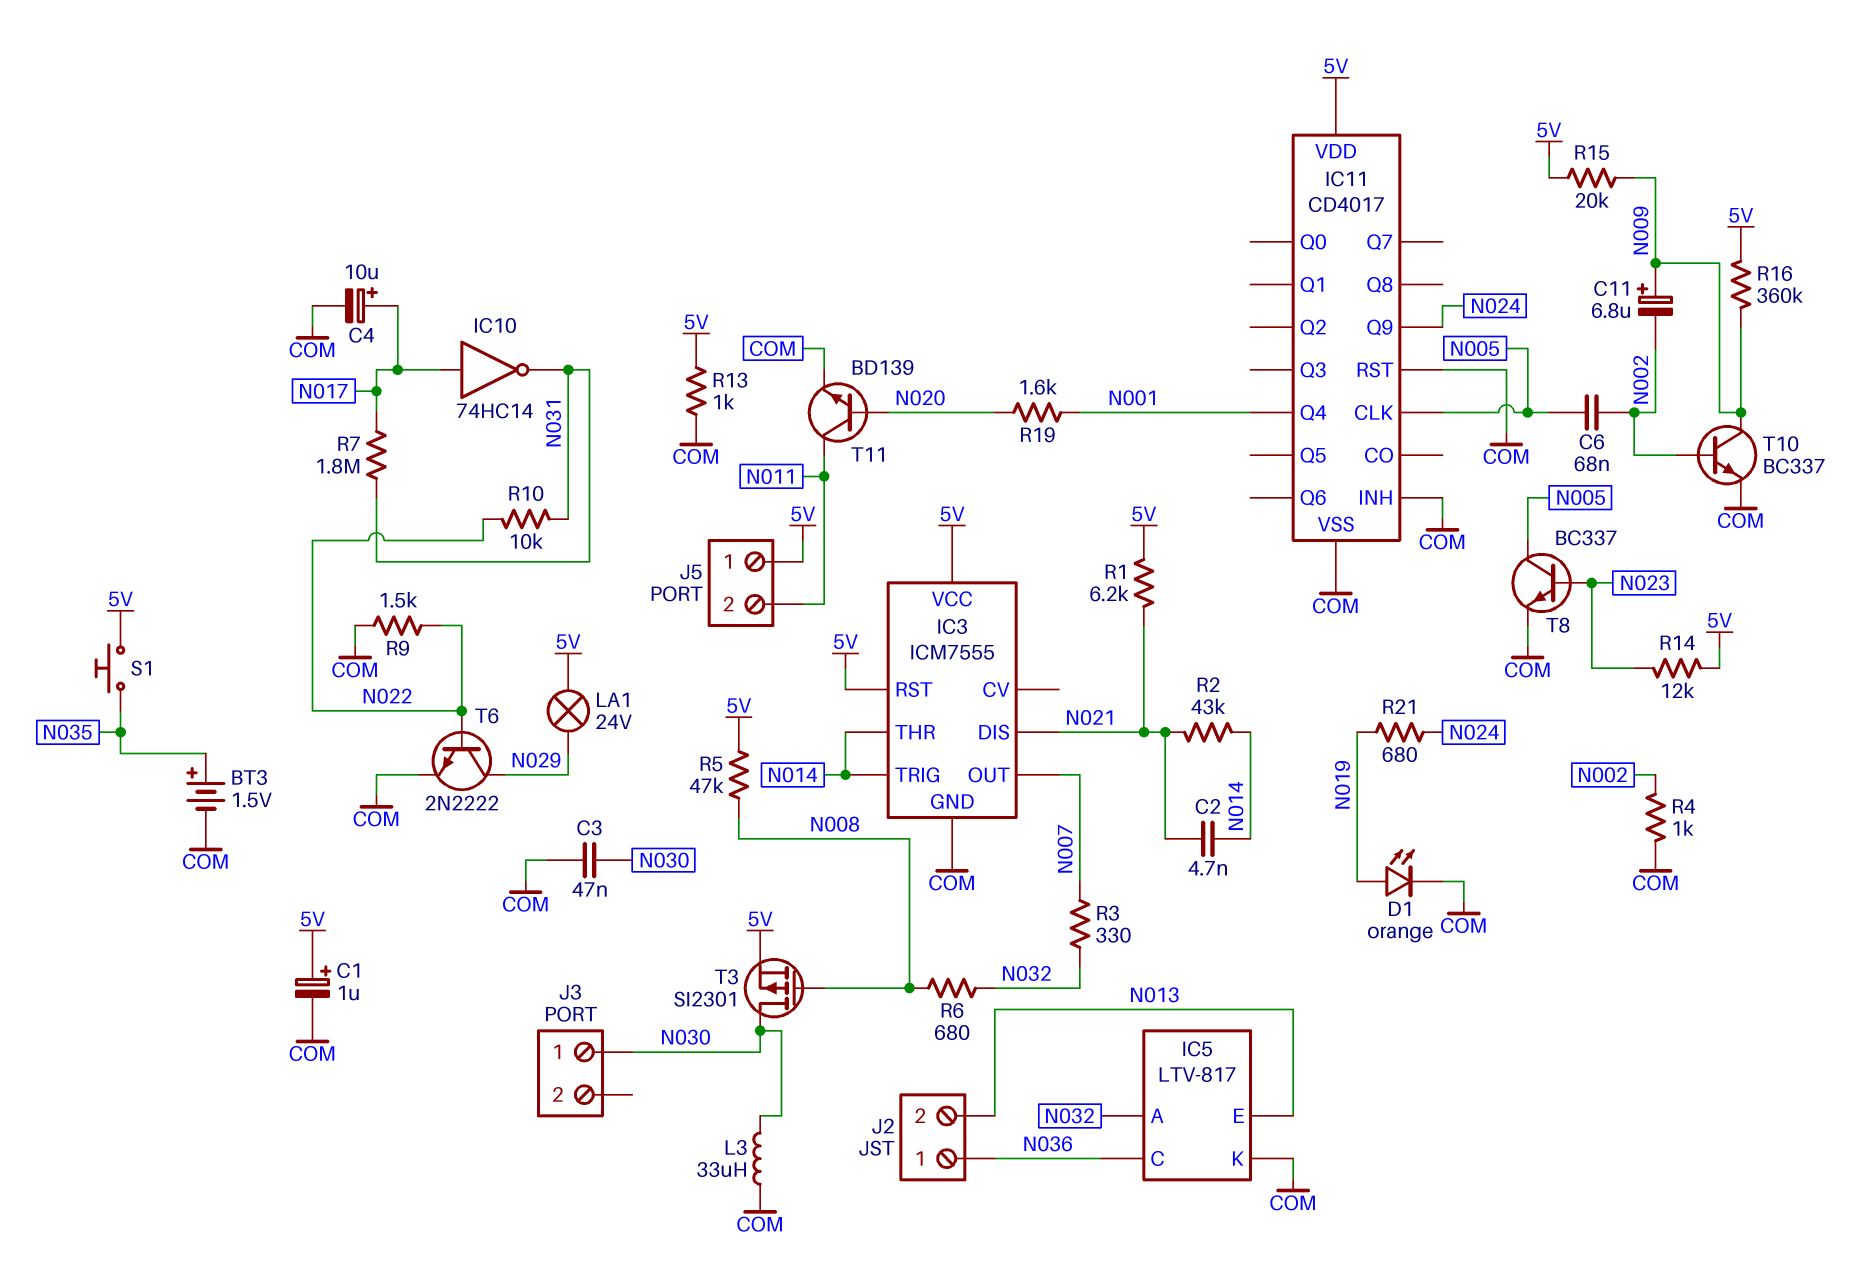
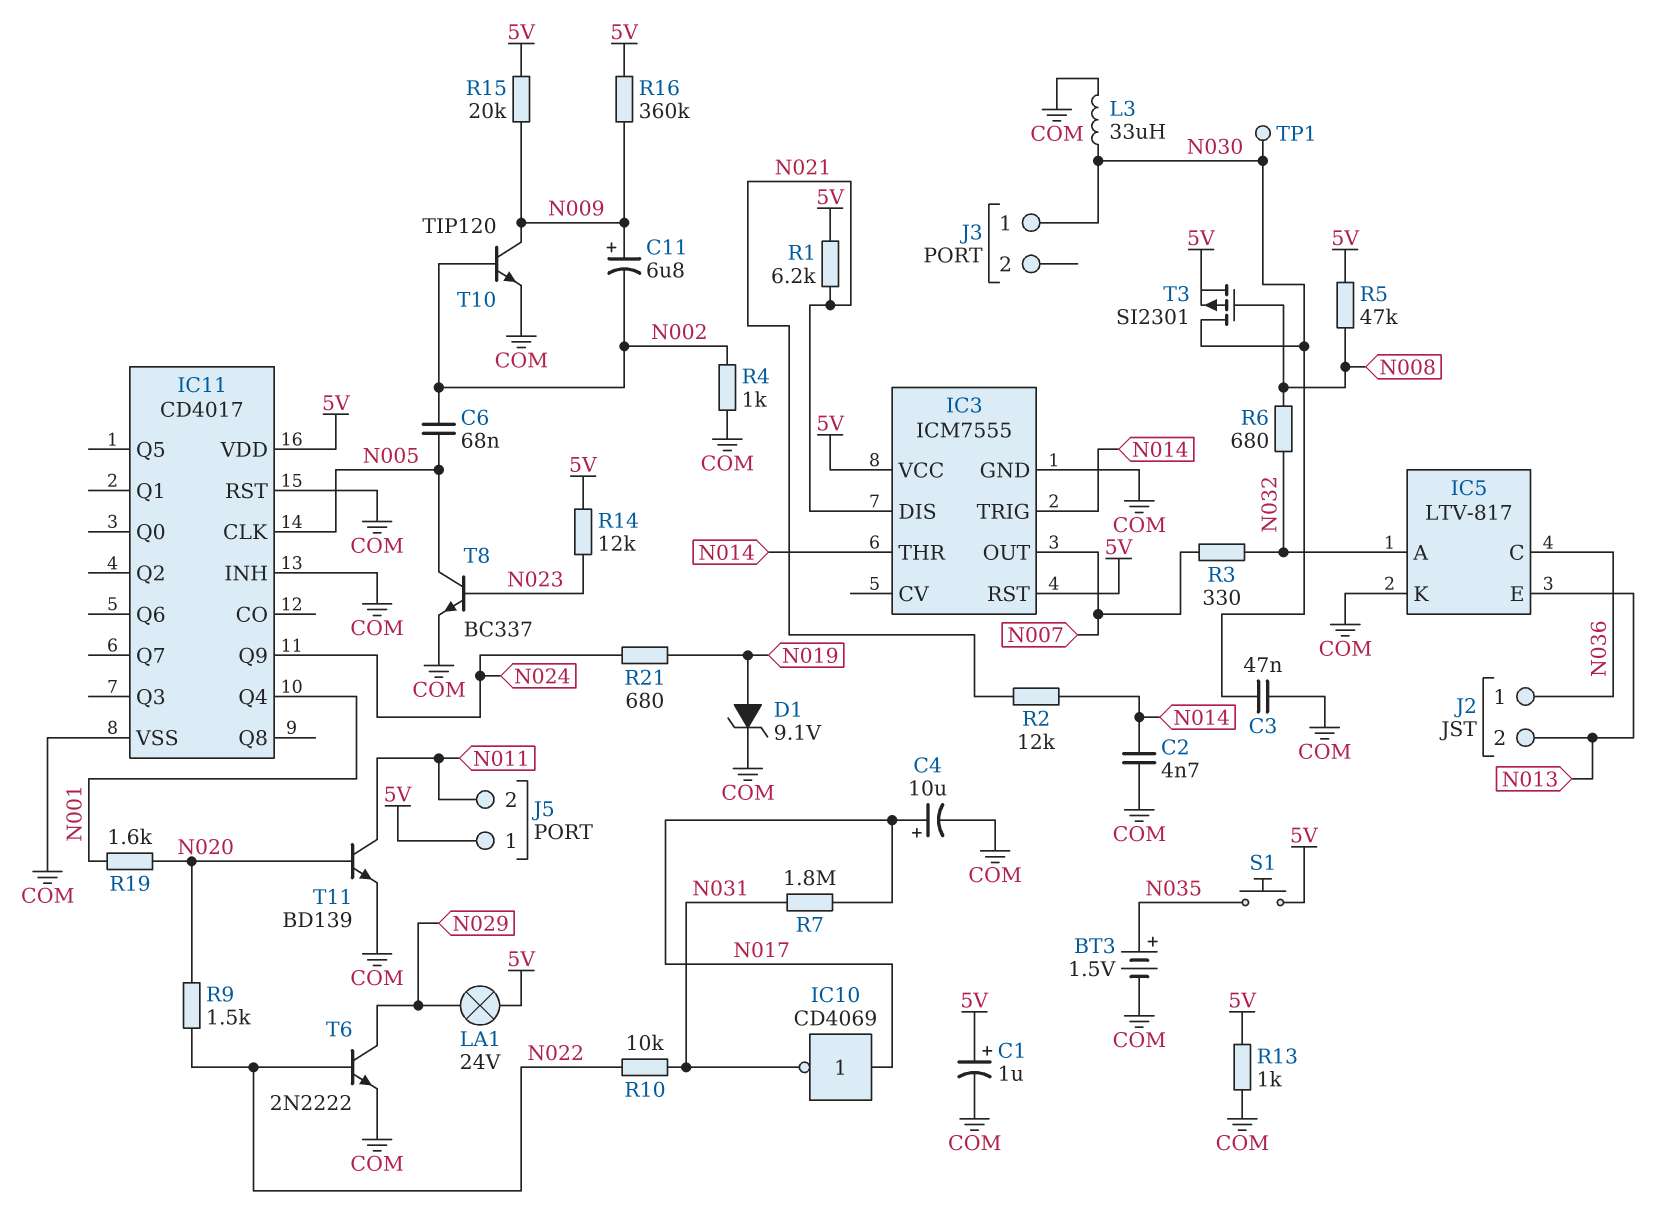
C2: 4.7nF (N014, N021) -> 4.7nF (COM, N014)
D1: LED orange (A N019, K COM) -> zener 9.1V (A N019, K COM)
IC10: NOT 74HC14 (in N017, out N031) -> NOT CD4069 (in N017, out N031)
R2: 43k (N014, N021) -> 12k (N014, N021)
R9: 1.5k (COM, N022) -> 1.5k (N020, N022)
T10: NPN BC337 (B N002, C N009, E COM) -> NPN TIP120 (B N002, C N009, E COM)
TP1: none -> test point (N030)

